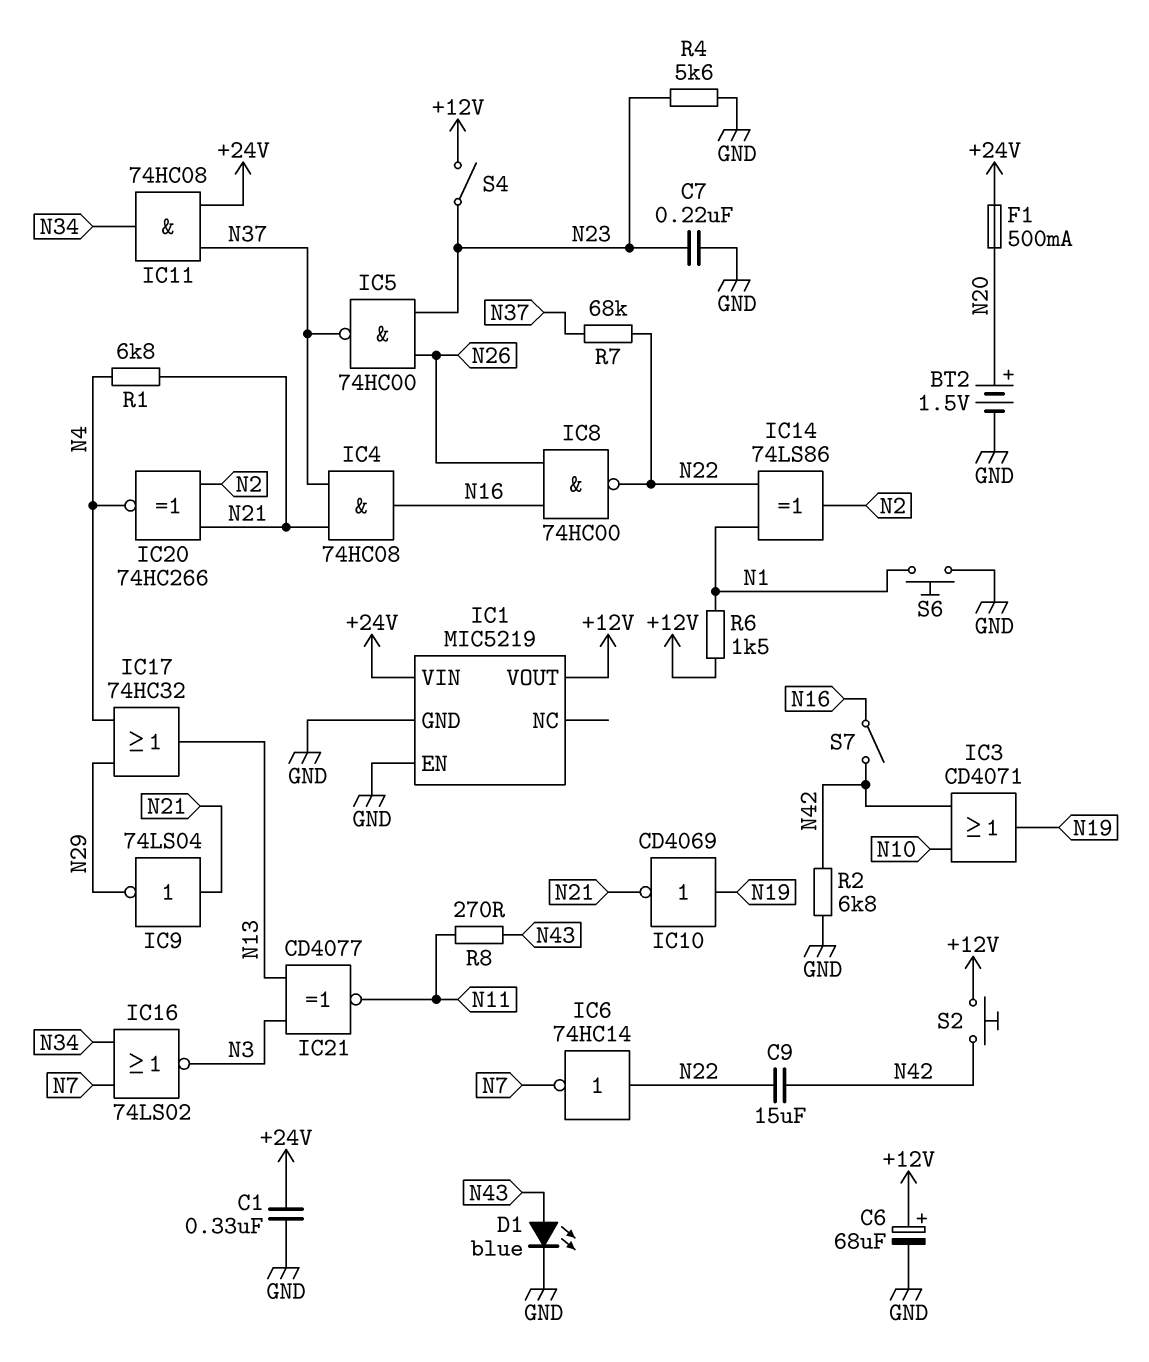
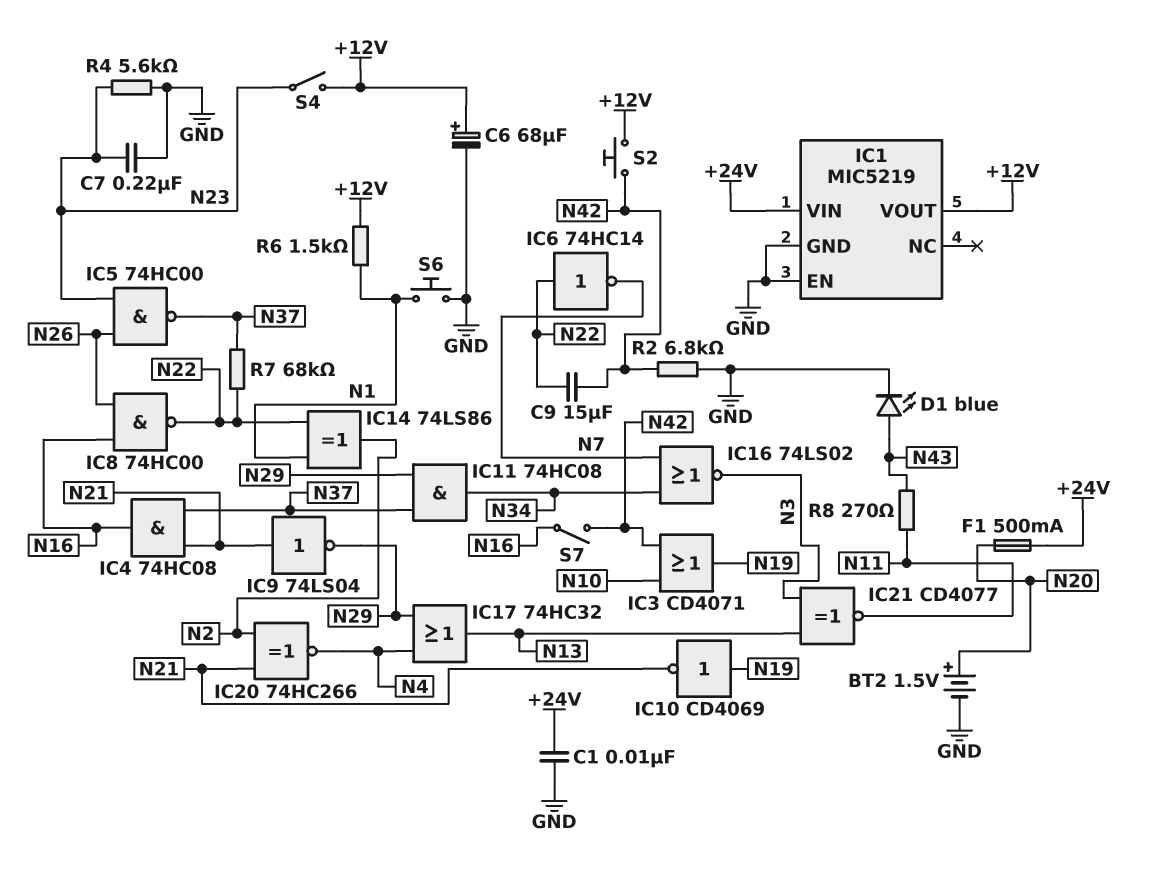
C1: 330nF (+24V, GND) -> 10nF (+24V, GND)
IC11: AND 74HC08 (in +24V, in N37, out N34) -> AND 74HC08 (in N29, in N37, out N34)
R1: 6.8k (N4, N21) -> none

